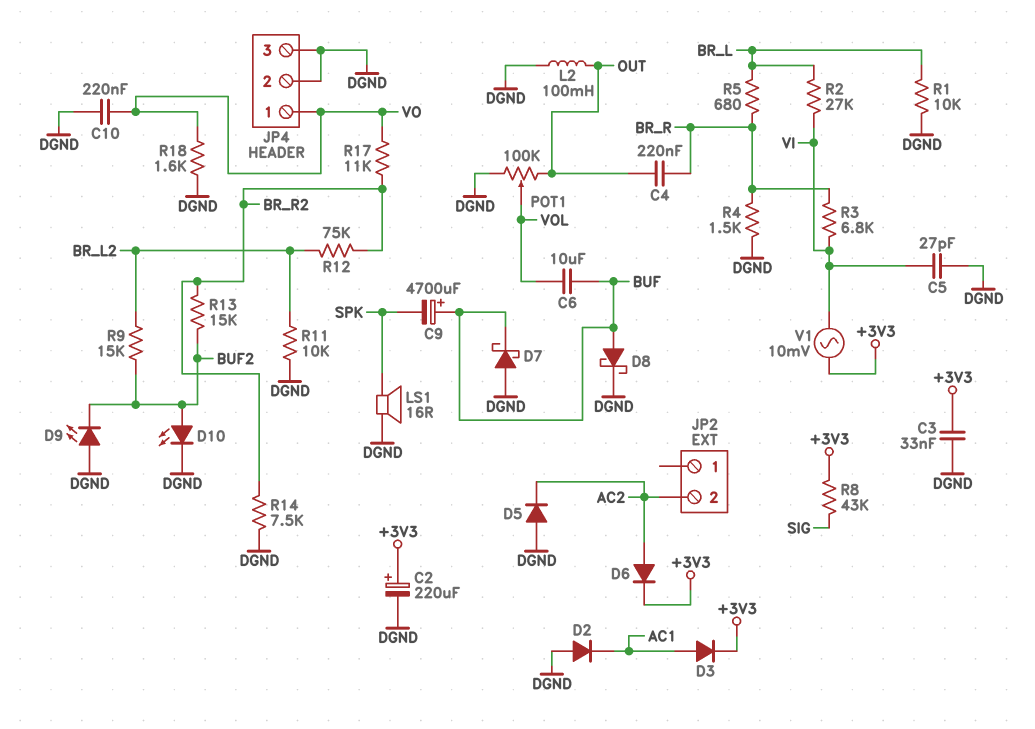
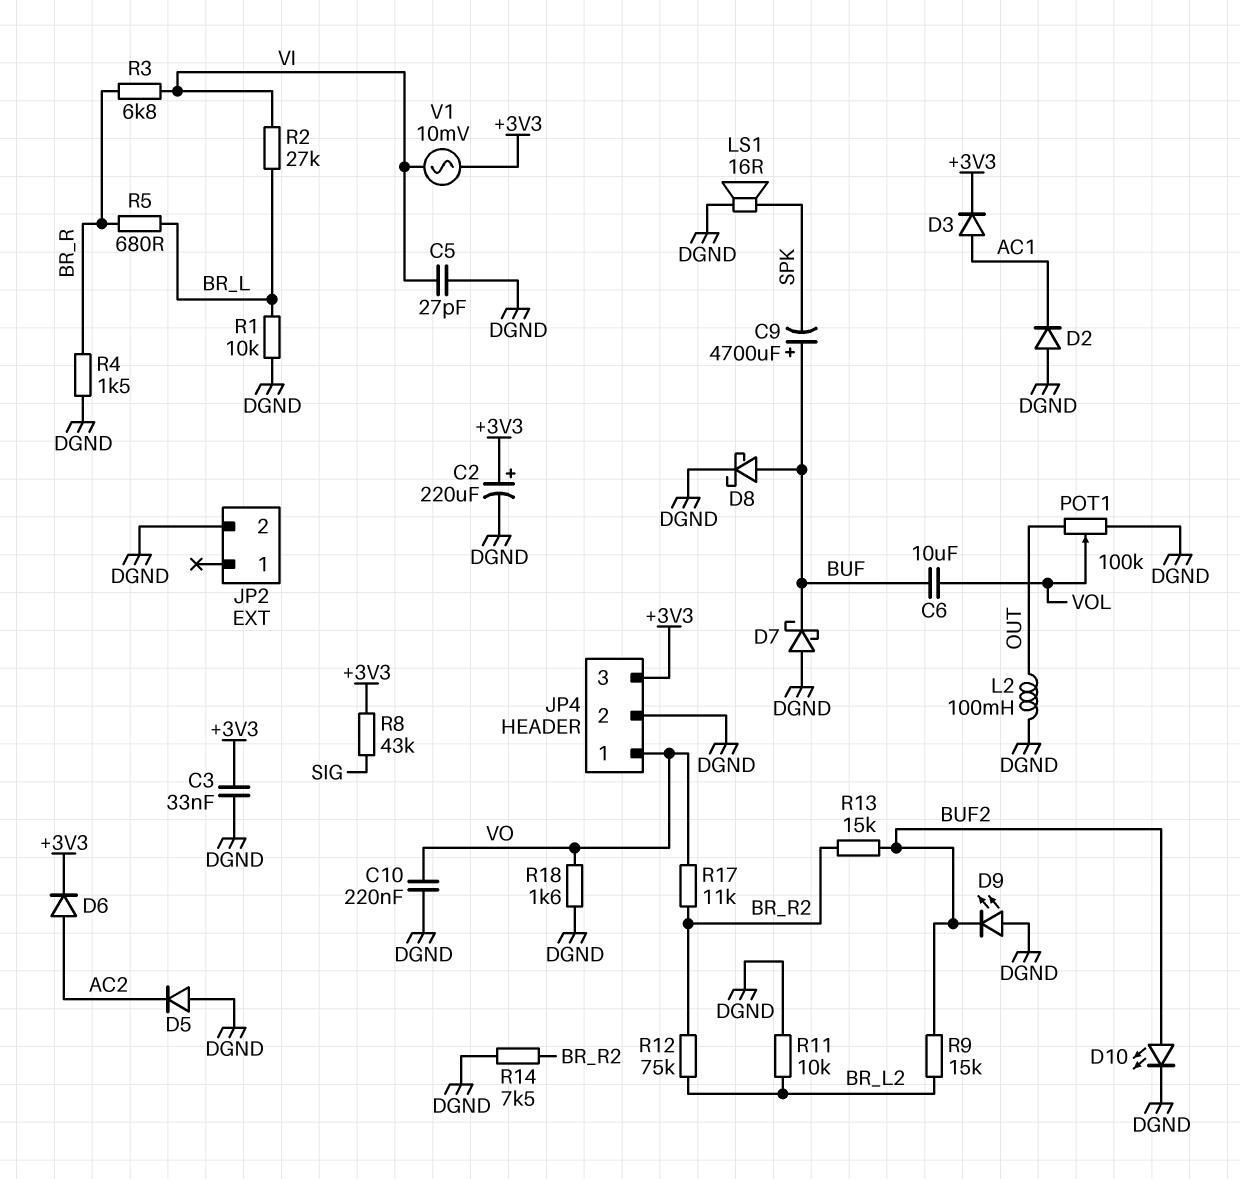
C4: 220nF (BR_R, OUT) -> none
JP2 pin 2: AC2 -> DGND
JP4 pin 3: DGND -> +3V3

